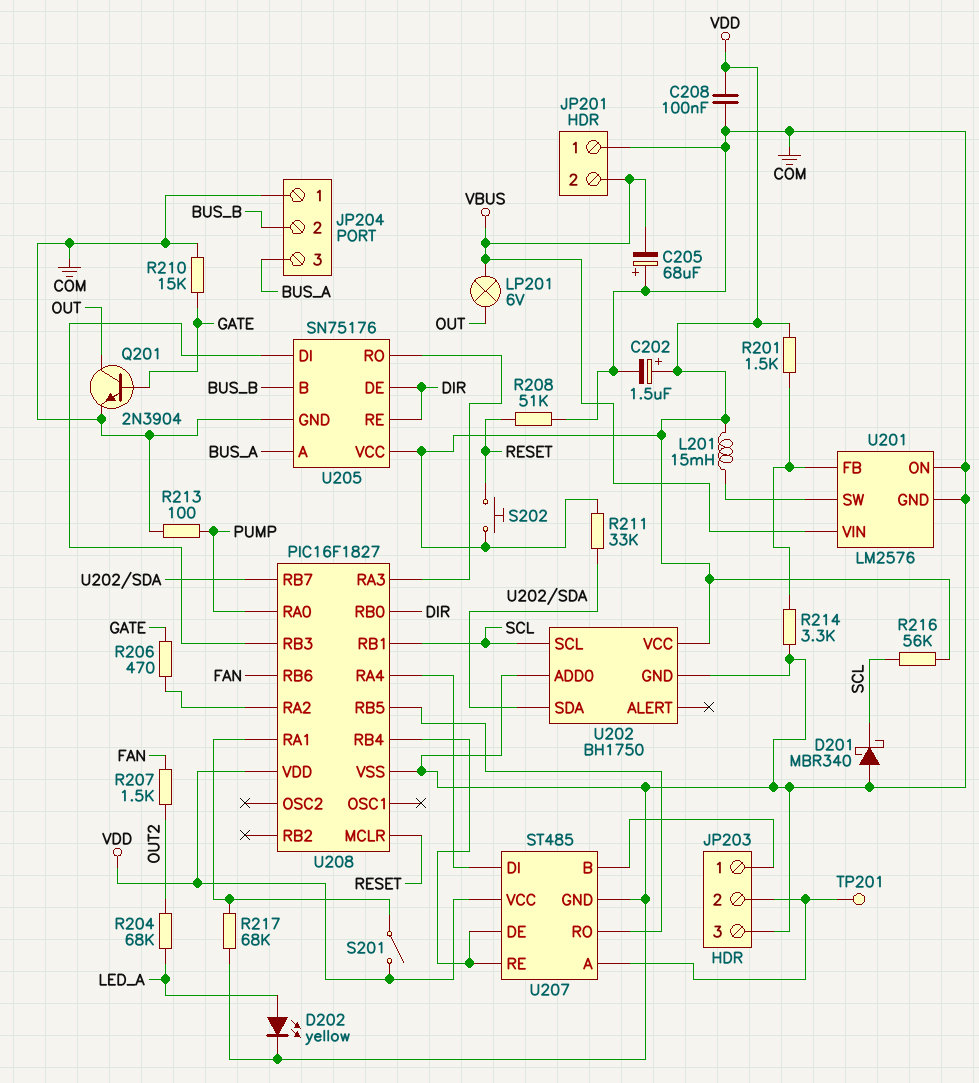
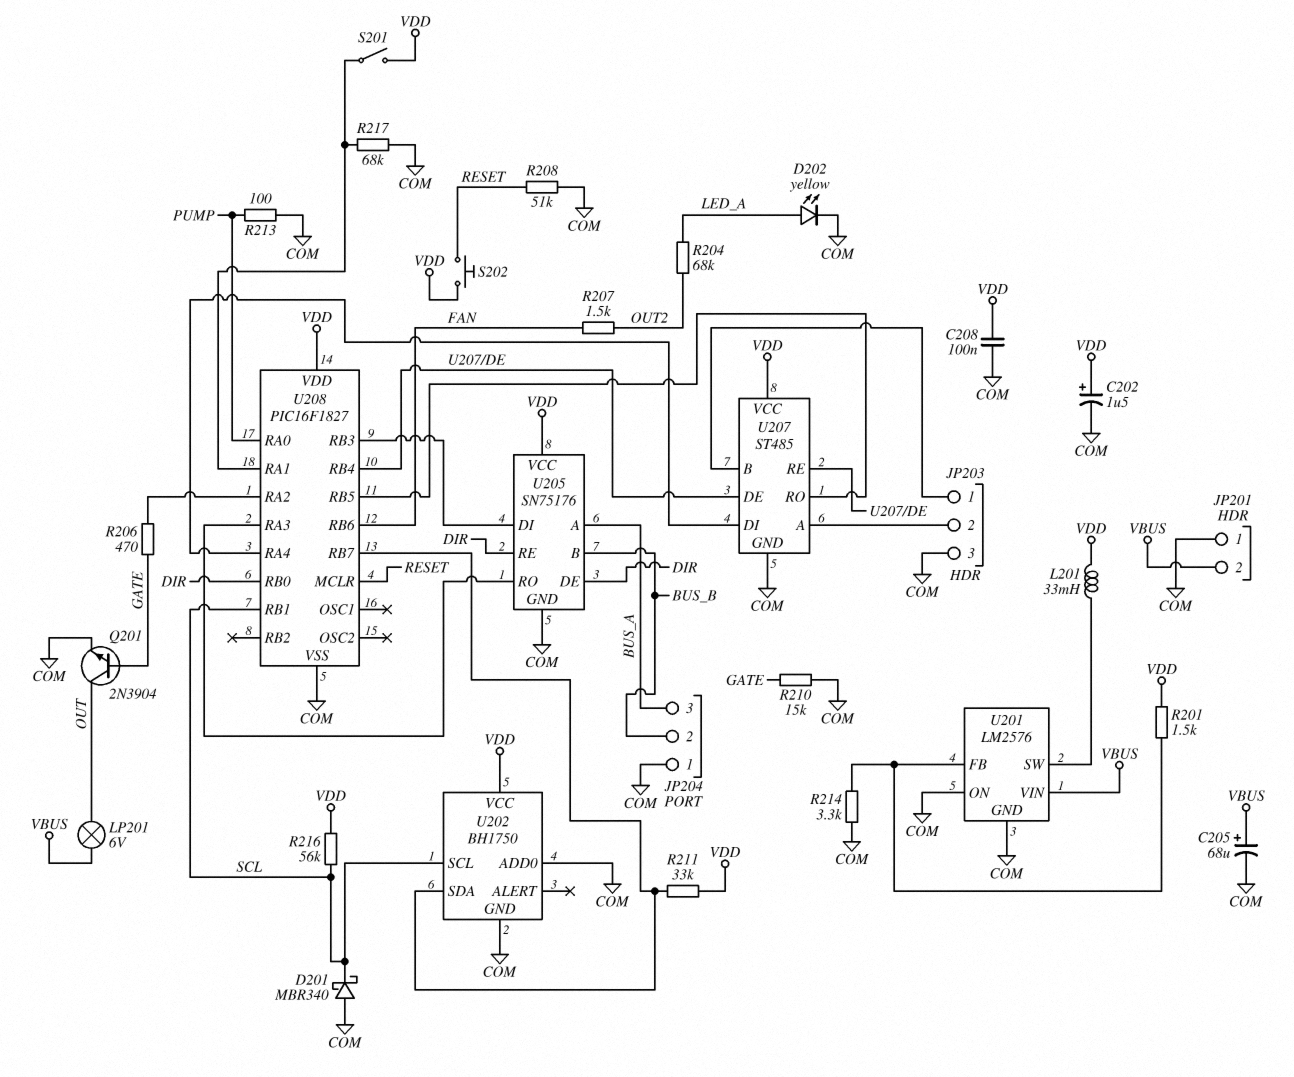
C205: 68uF (plus COM, minus VBUS) -> 68uF (plus VBUS, minus COM)
L201: 15mH (U201/SW, VDD) -> 33mH (U201/SW, VDD)
TP201: test point (JP203/2) -> none

